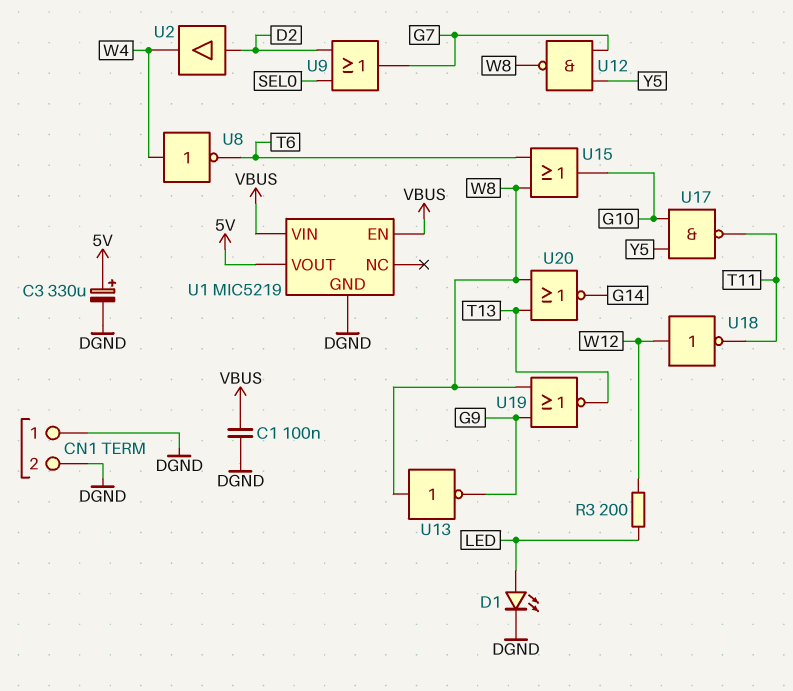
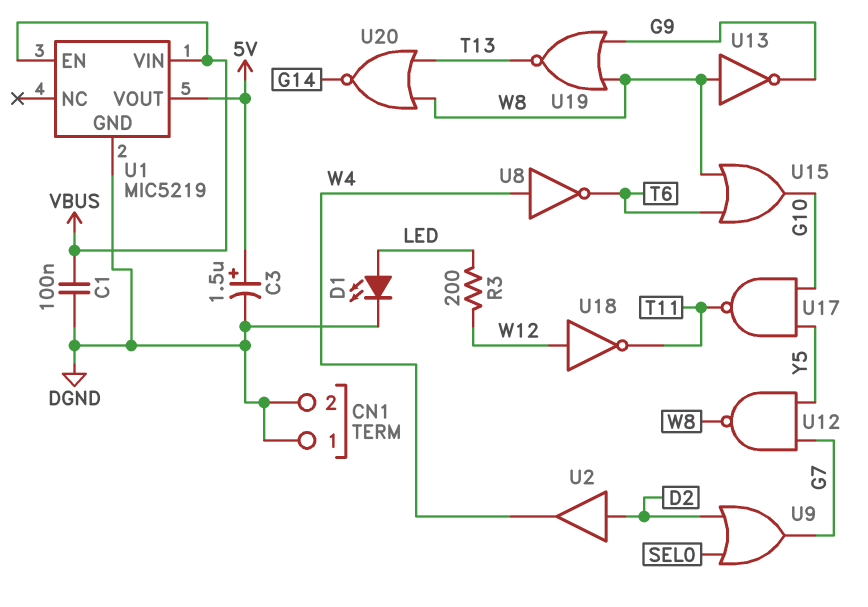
C3: 330uF (plus 5V, minus DGND) -> 1.5uF (plus 5V, minus DGND)

